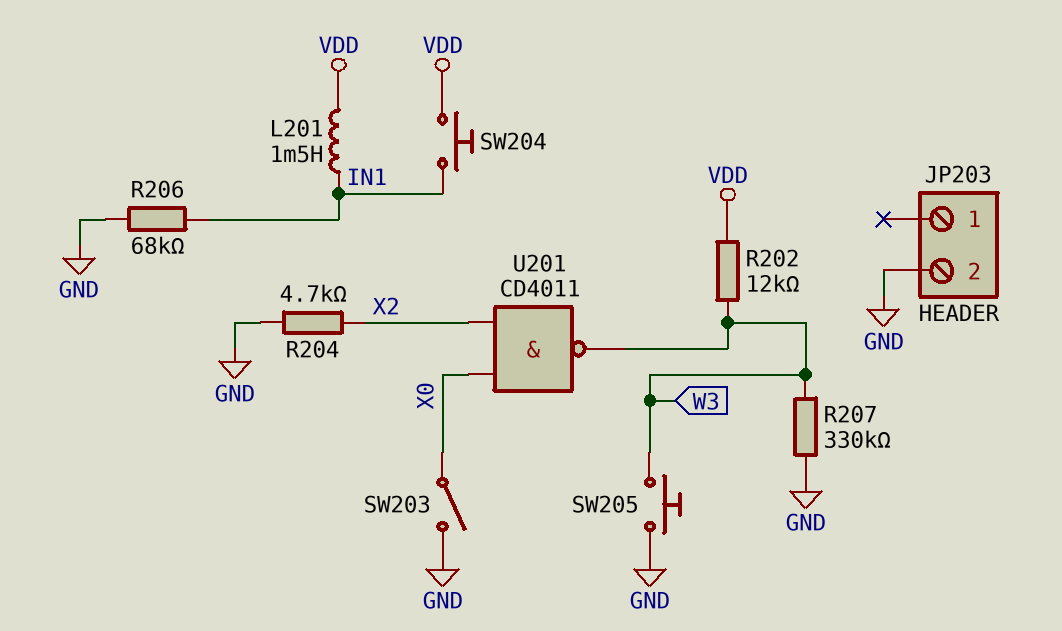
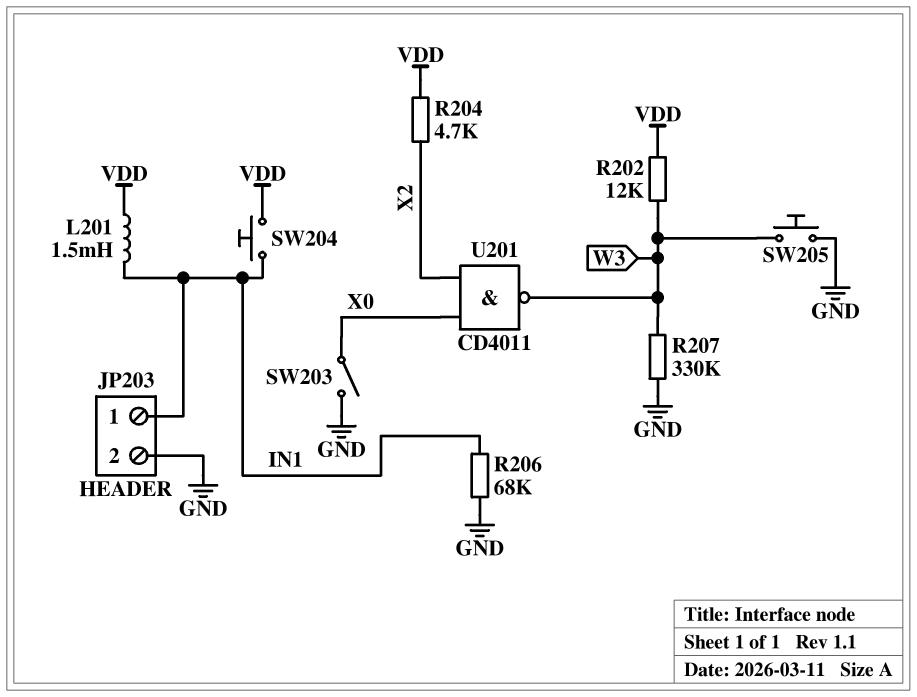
JP203 pin 1: none -> IN1
R204: 4.7k (GND, X2) -> 4.7k (VDD, X2)

